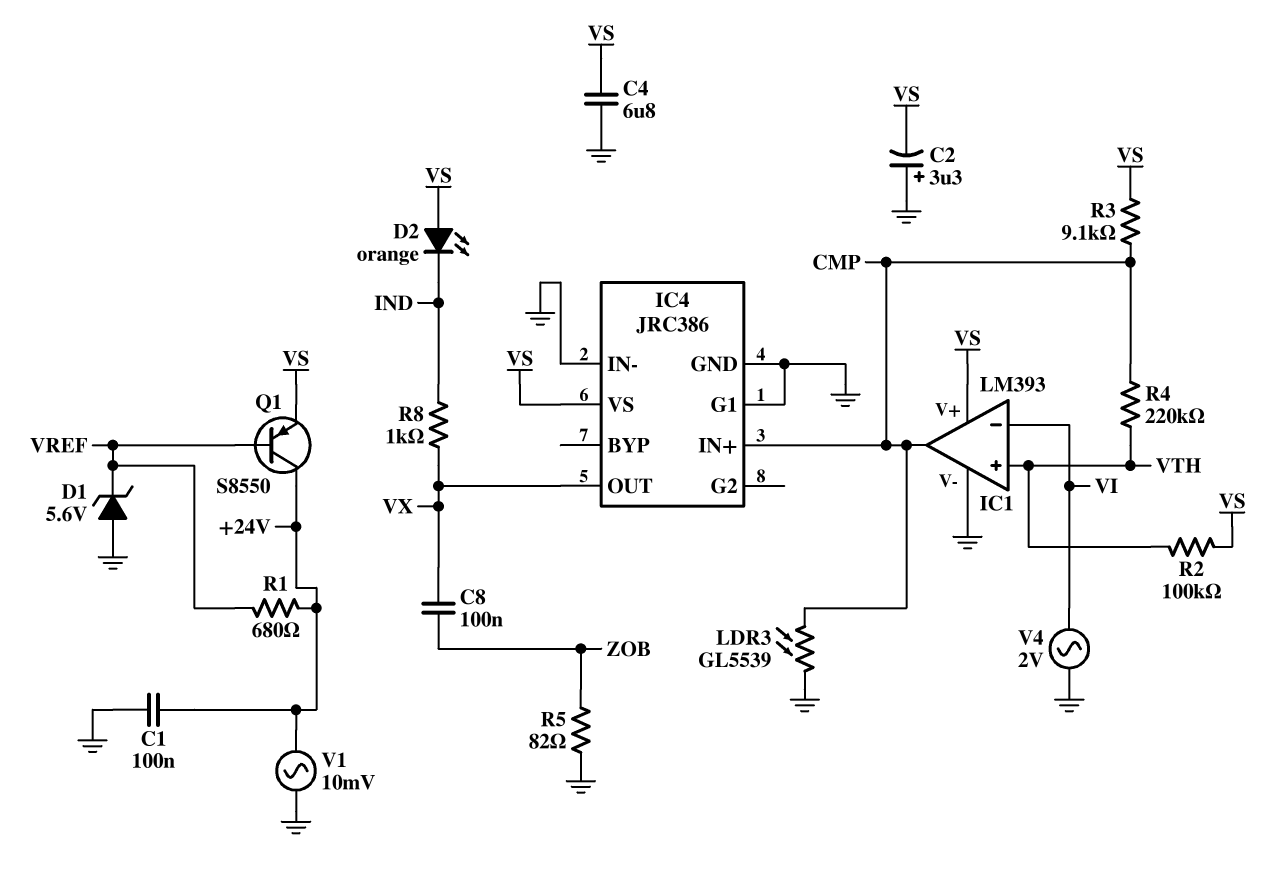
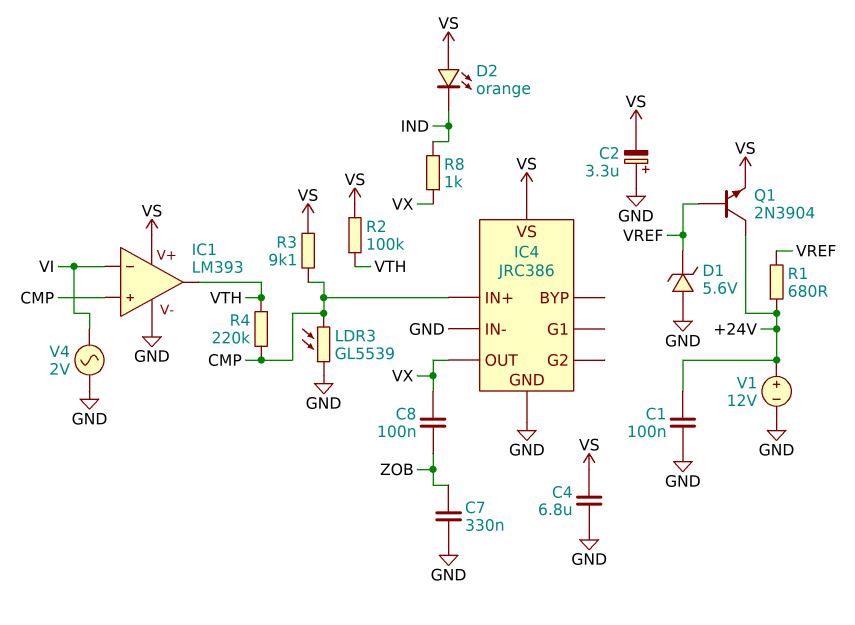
C7: none -> 330nF (GND, ZOB)
IC1 pin in+: VTH -> CMP
IC1 pin out: CMP -> VTH
IC4 pin G1: GND -> none
Q1: PNP S8550 (B VREF, C +24V, E VS) -> NPN 2N3904 (B VREF, C +24V, E VS)
R5: 82 (GND, ZOB) -> none
V1: AC 10mV (+24V, GND) -> 12V (plus +24V, minus GND)

